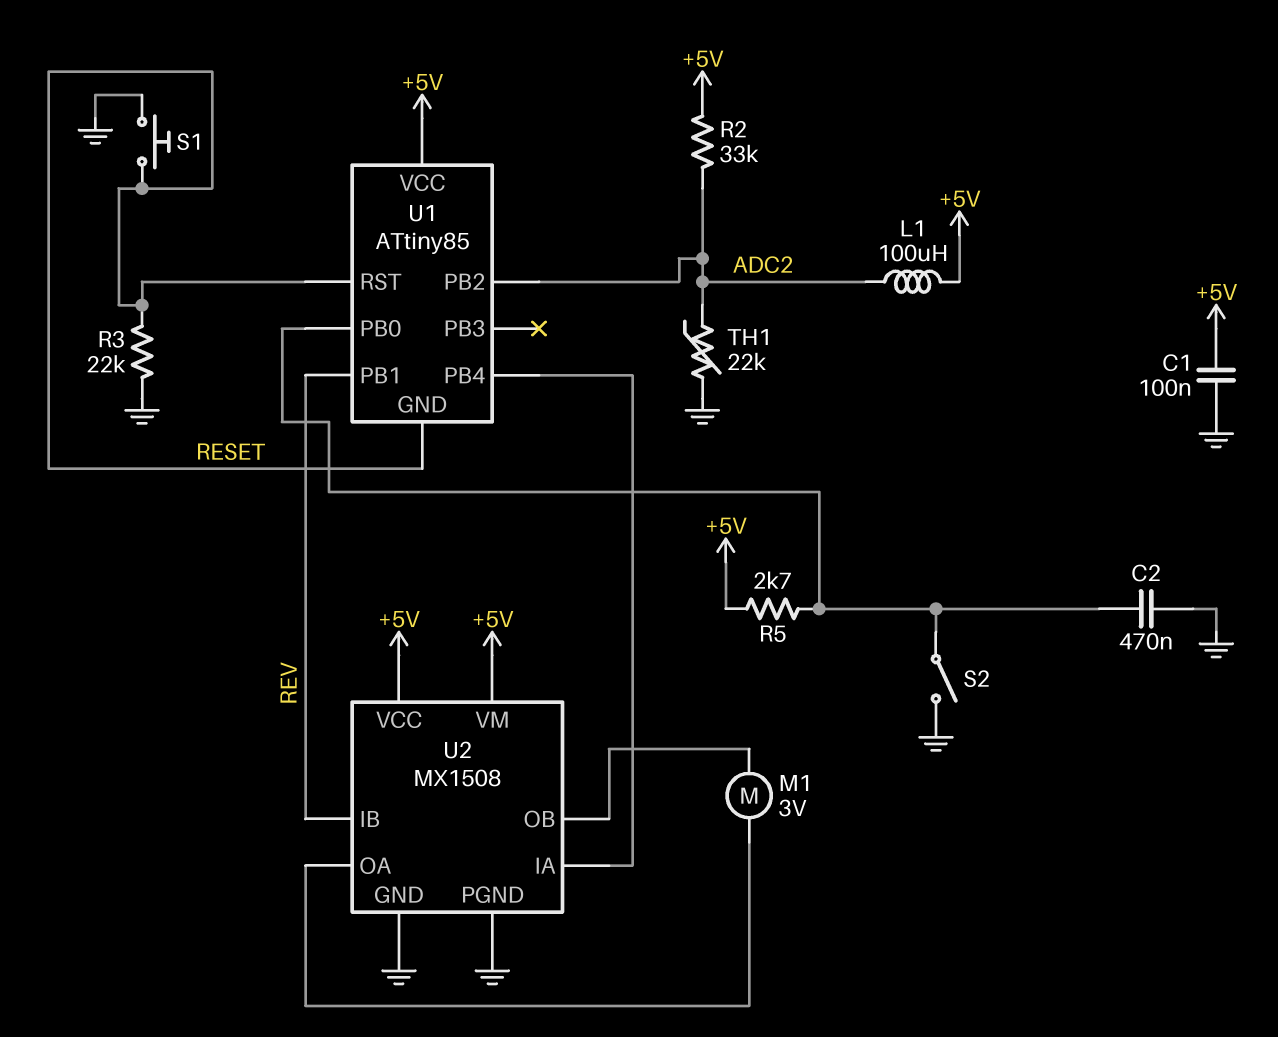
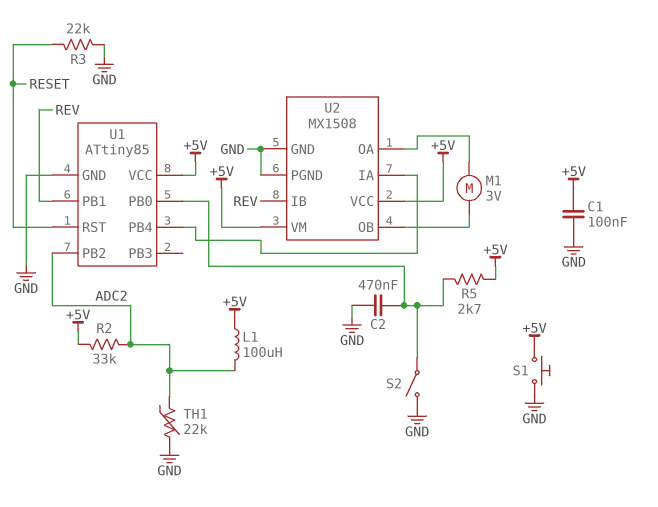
S1: button (GND, RESET) -> button (+5V, GND)
U1 pin GND: RESET -> GND

